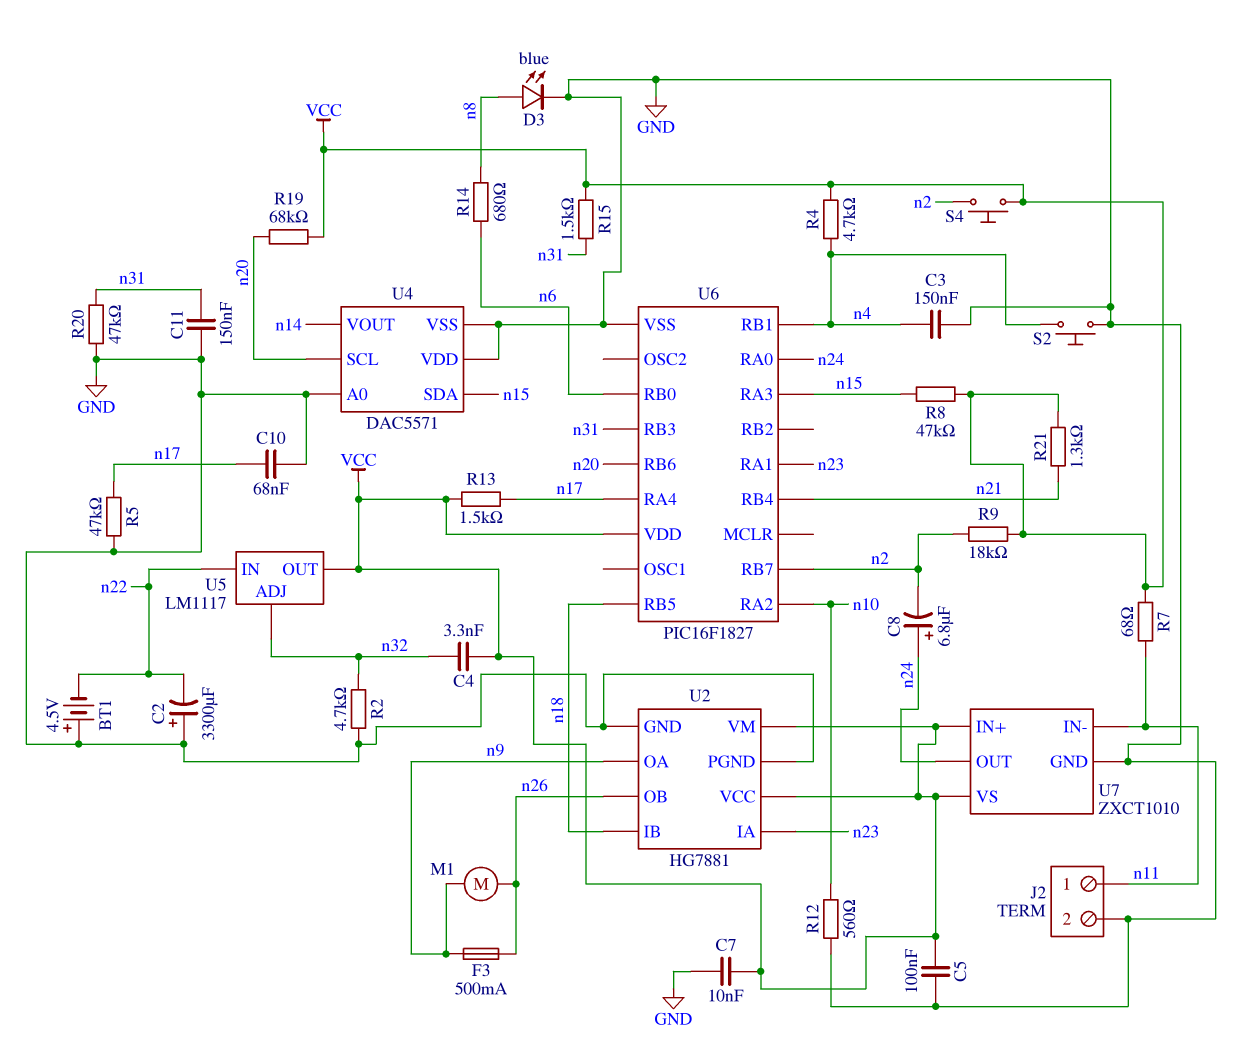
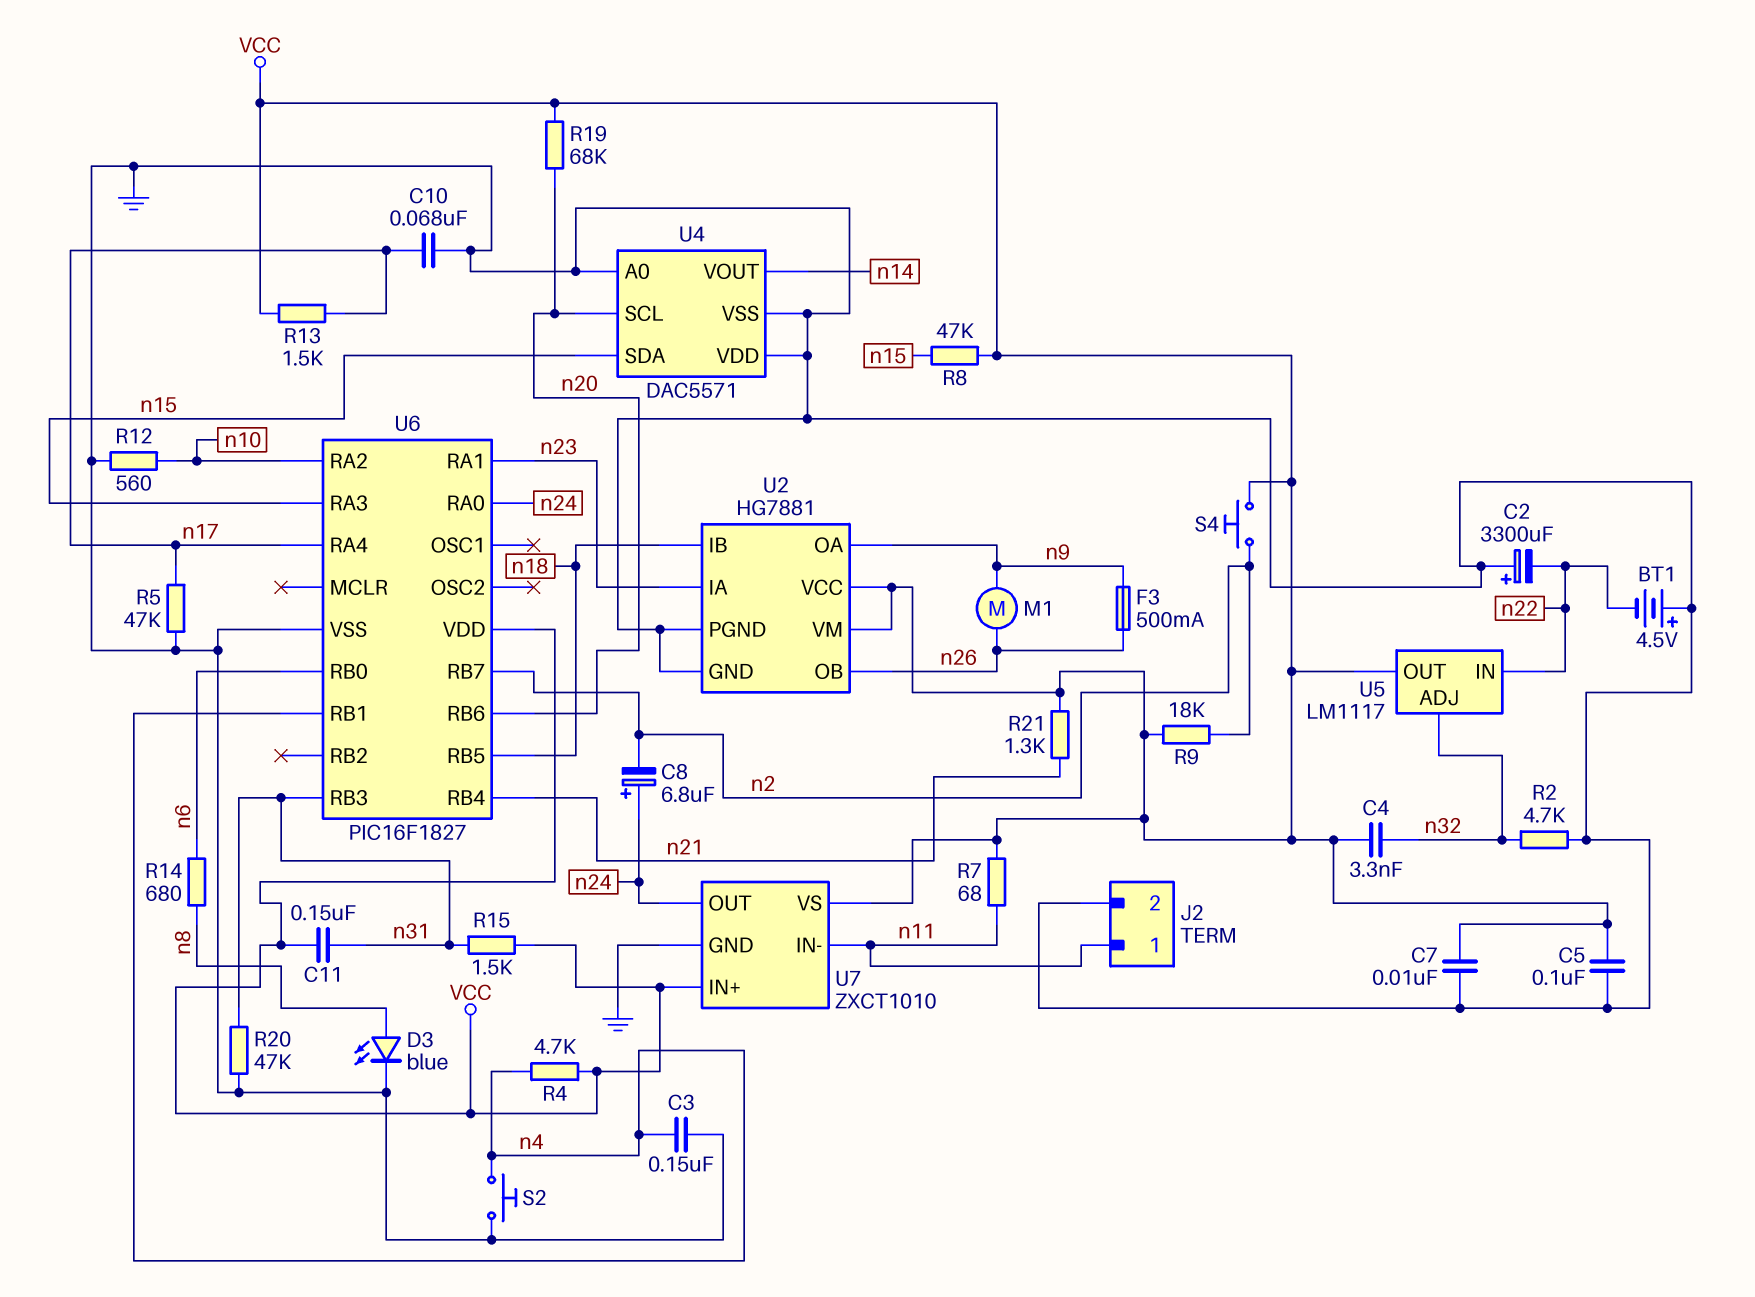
C11: 150nF (GND, n31) -> 150nF (VCC, n31)

